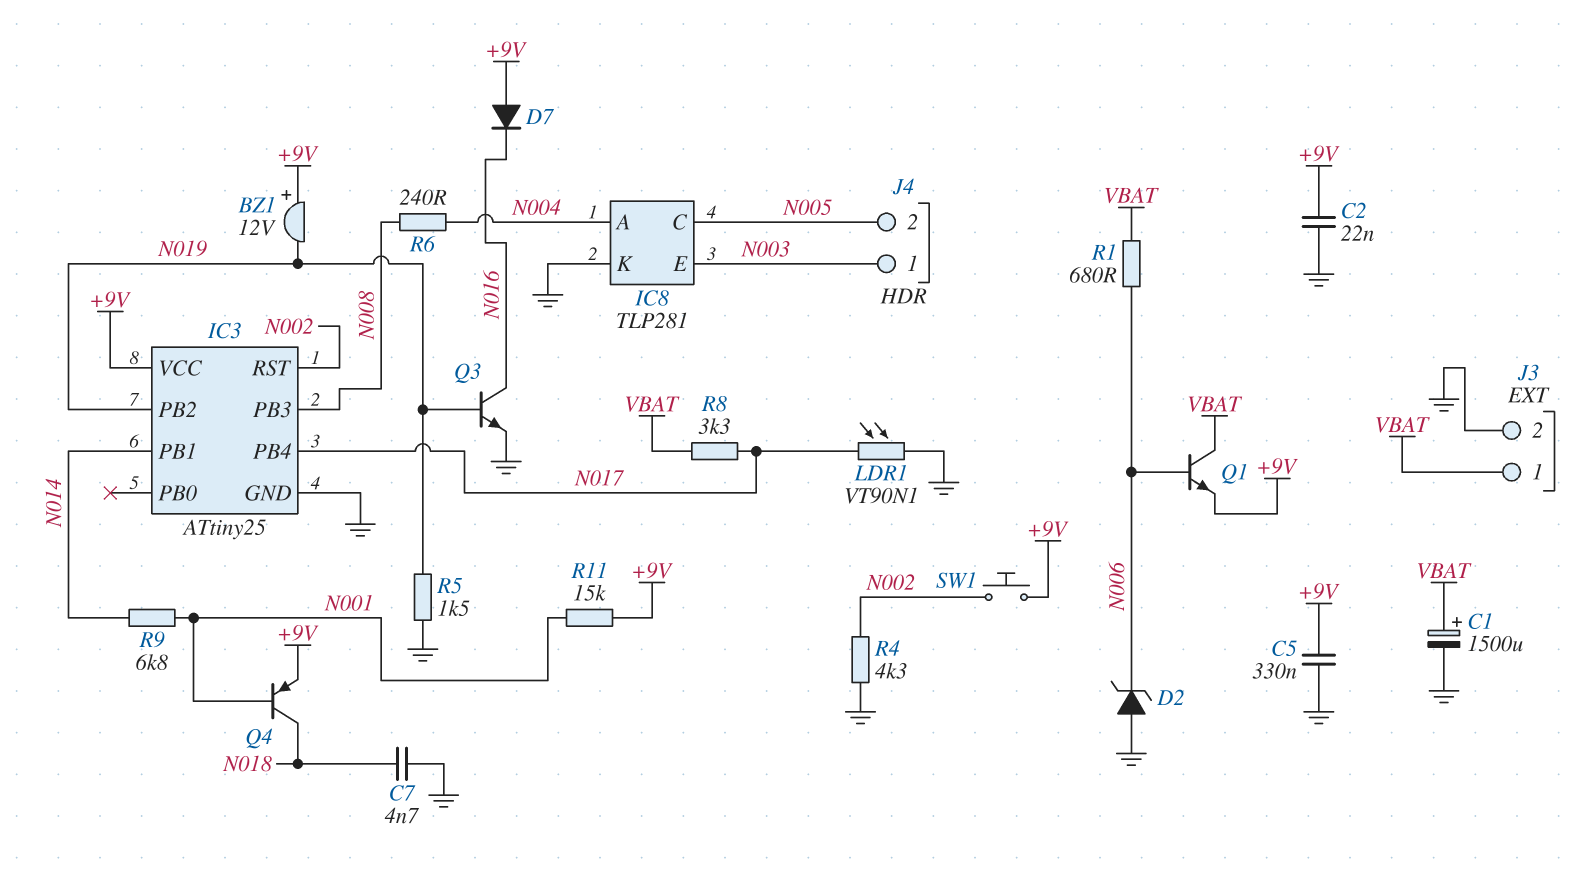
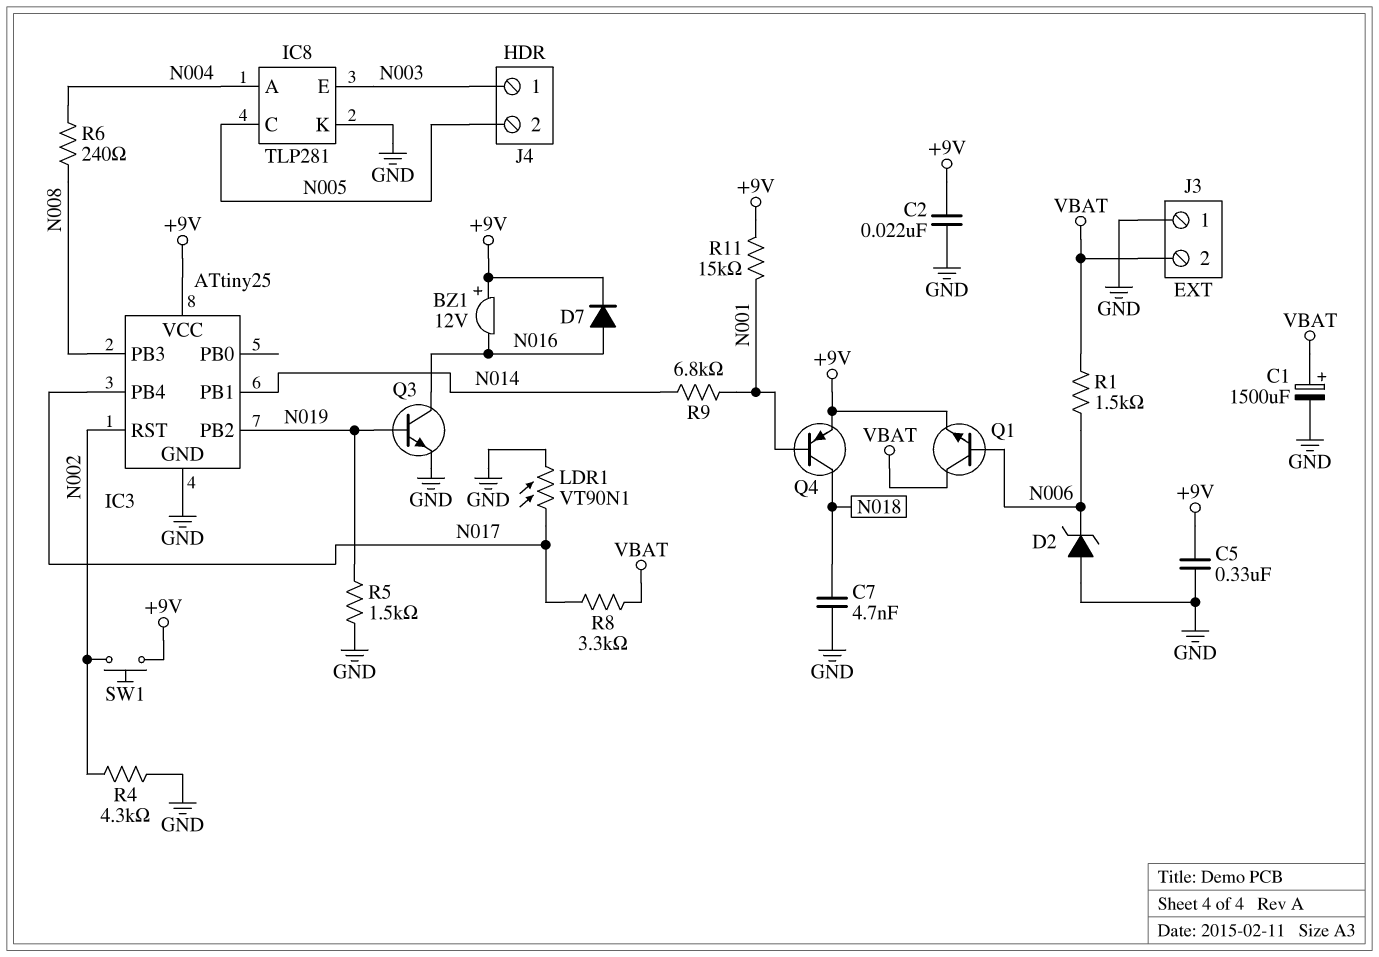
BZ1: buzzer 12V (plus +9V, minus N019) -> buzzer 12V (plus +9V, minus N016)
D7: diode (A +9V, K N016) -> diode (A N016, K +9V)
J3 pin 1: VBAT -> GND
J3 pin 2: GND -> VBAT
R1: 680 (N006, VBAT) -> 1.5k (N006, VBAT)

